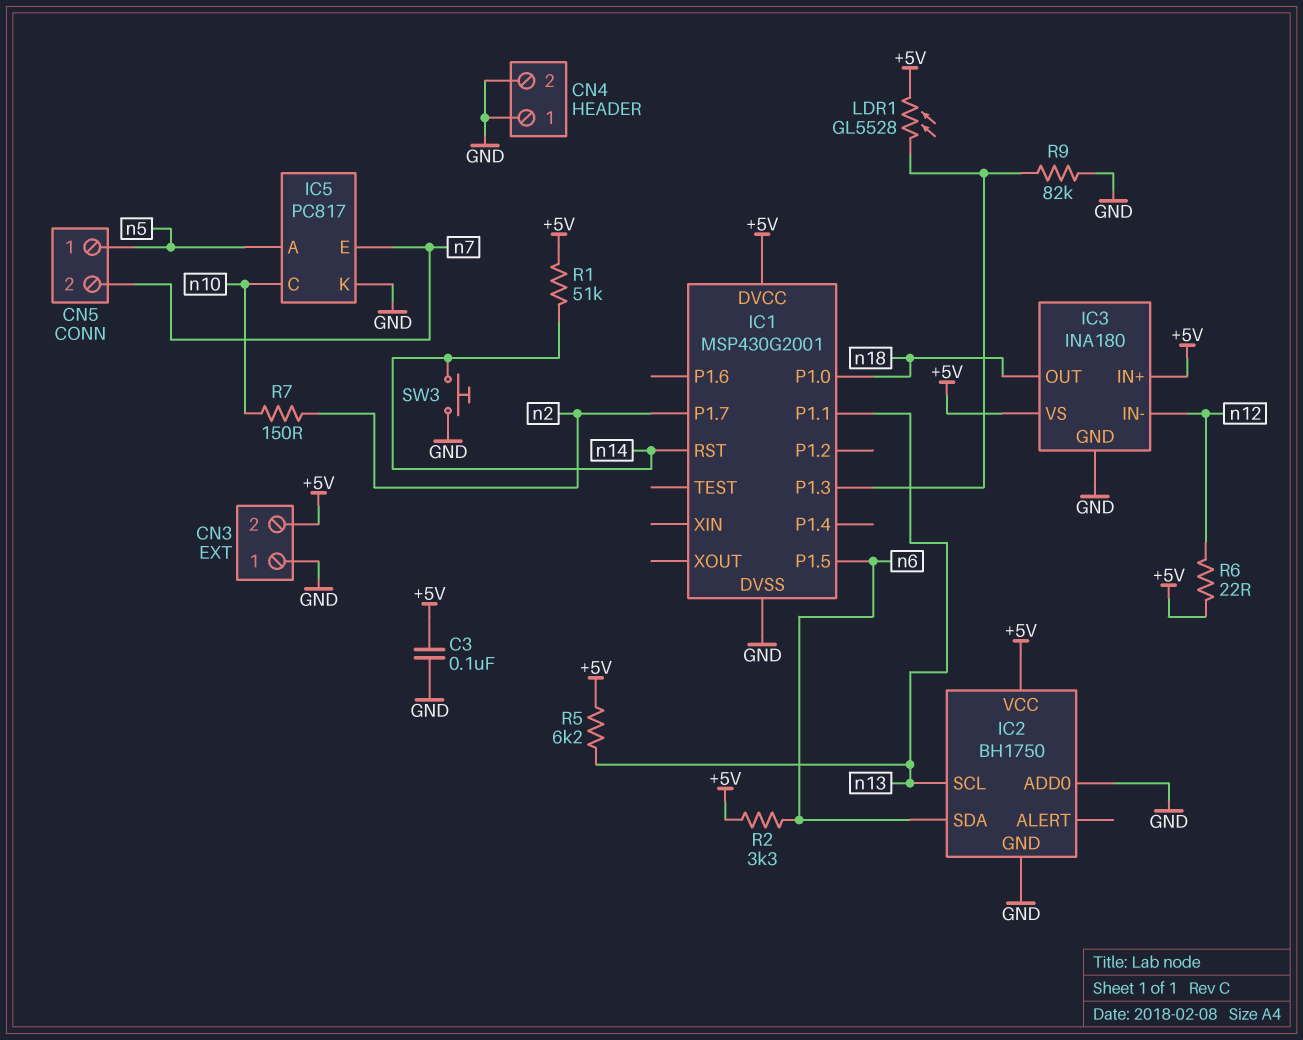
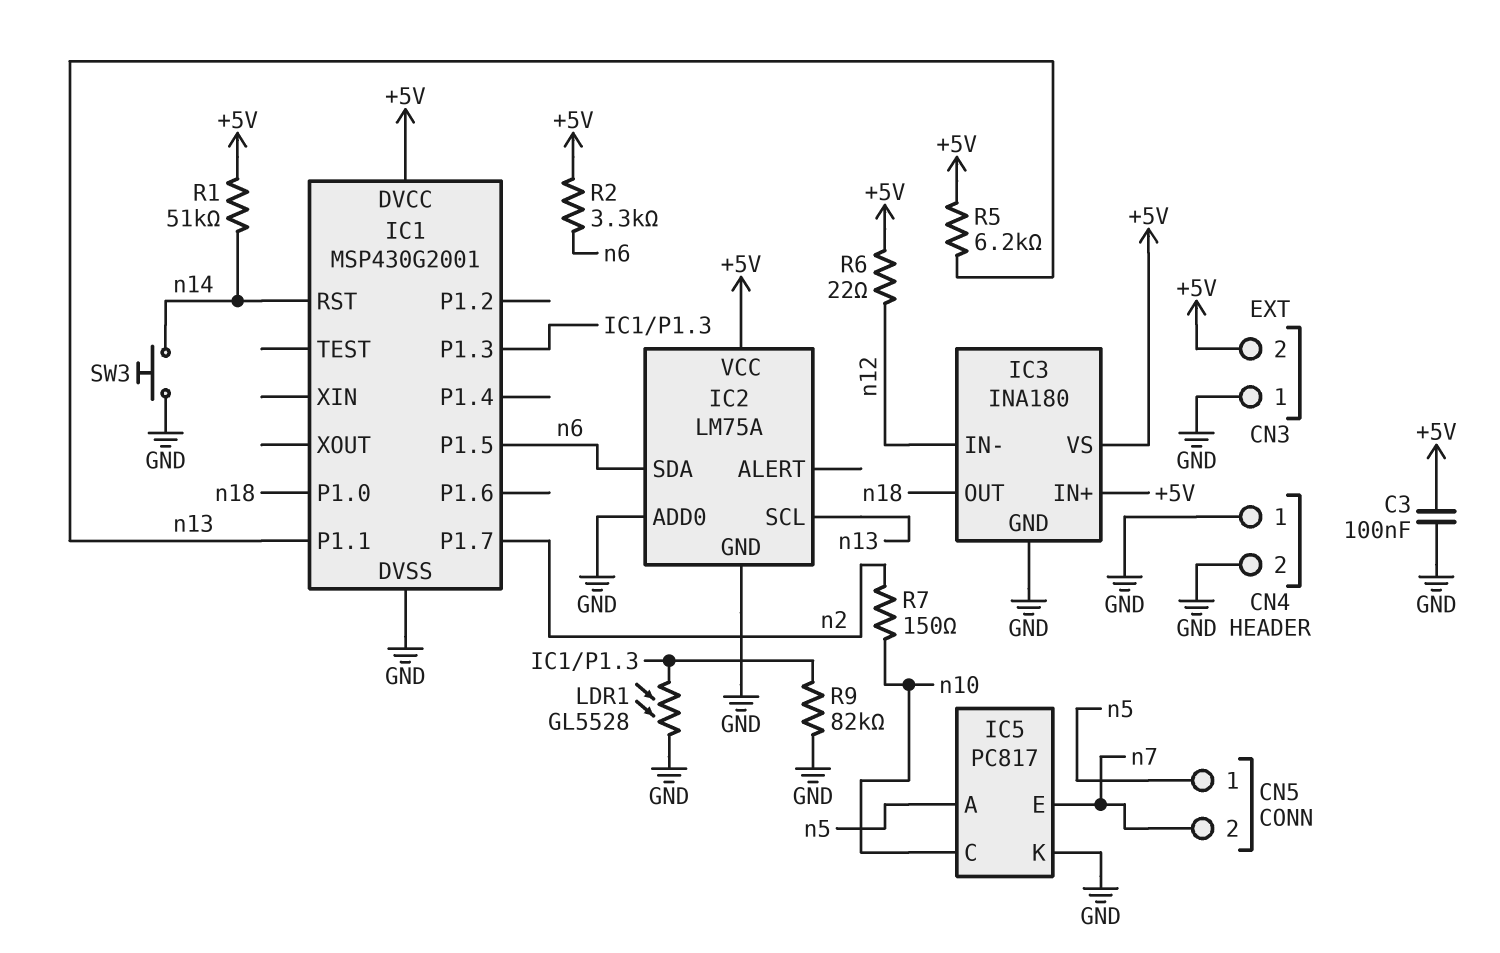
IC2: BH1750 -> LM75A
LDR1: GL5528 (+5V, IC1/P1.3) -> GL5528 (GND, IC1/P1.3)

